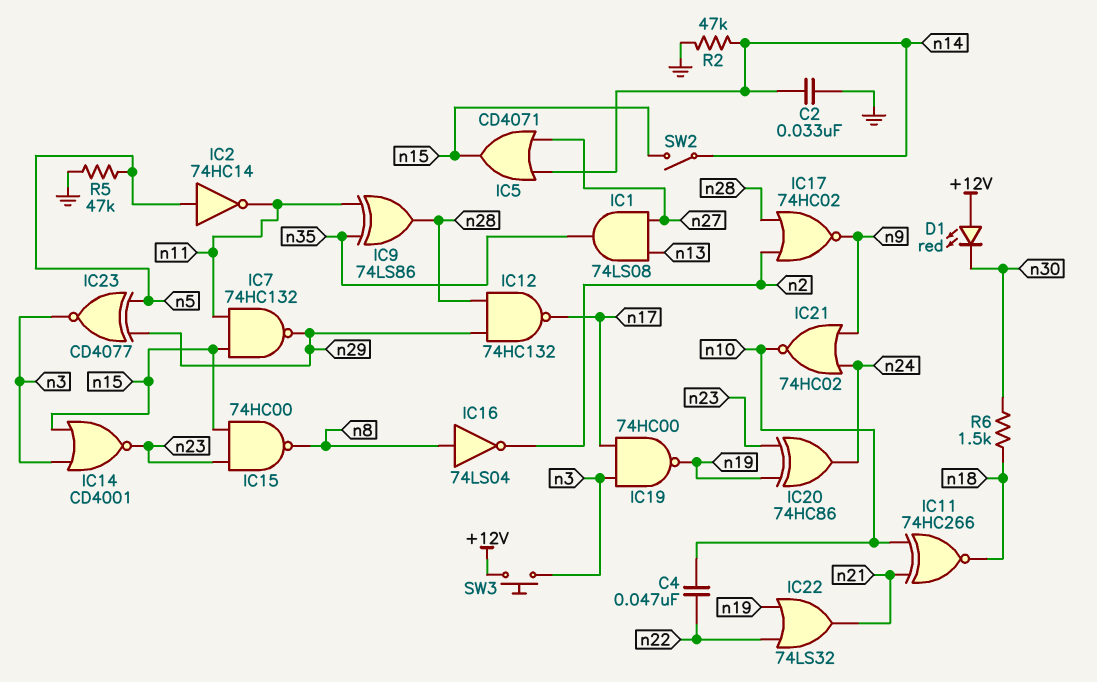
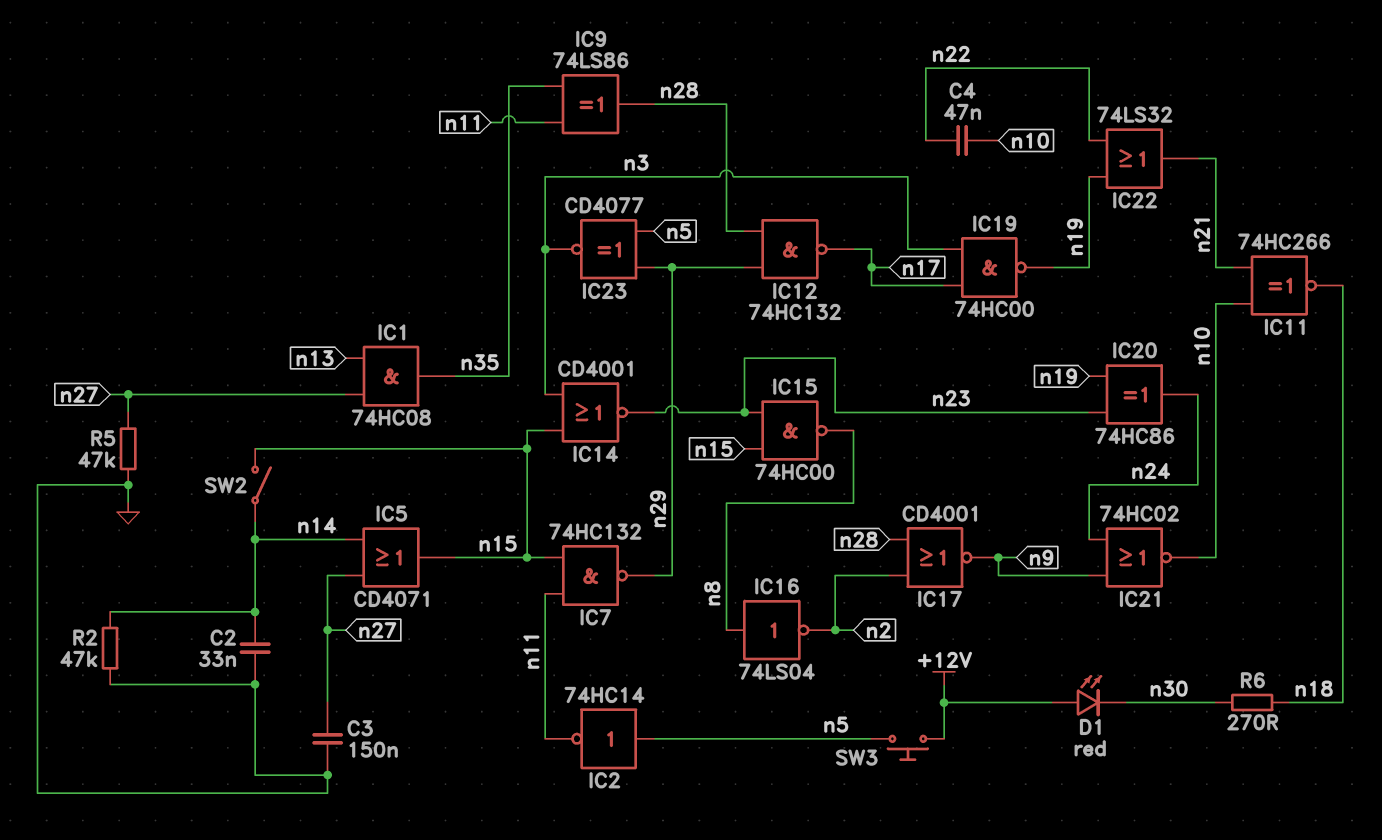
C3: none -> 150nF (GND, n27)
IC1: AND 74LS08 (in n13, in n27, out n35) -> AND 74HC08 (in n13, in n27, out n35)
IC17: NOR 74HC02 (in n2, in n28, out n9) -> NOR CD4001 (in n2, in n28, out n9)
R5: 47k (GND, n5) -> 47k (GND, n27)
R6: 1.5k (n18, n30) -> 270 (n18, n30)
SW3: button (+12V, n3) -> button (+12V, n5)

